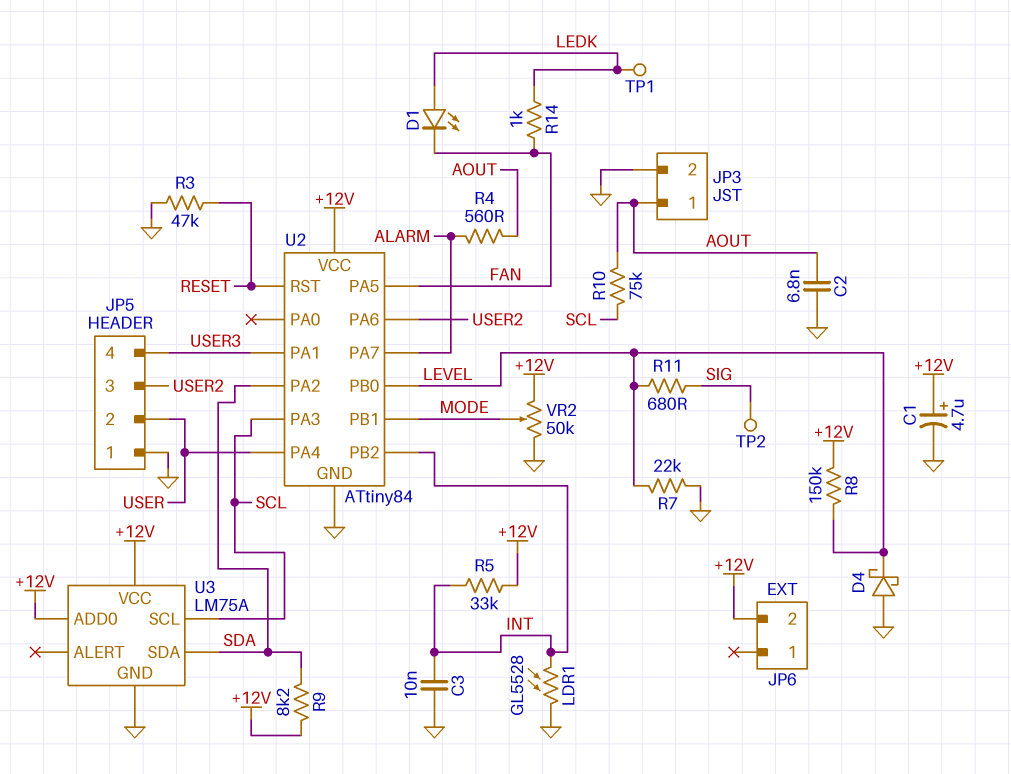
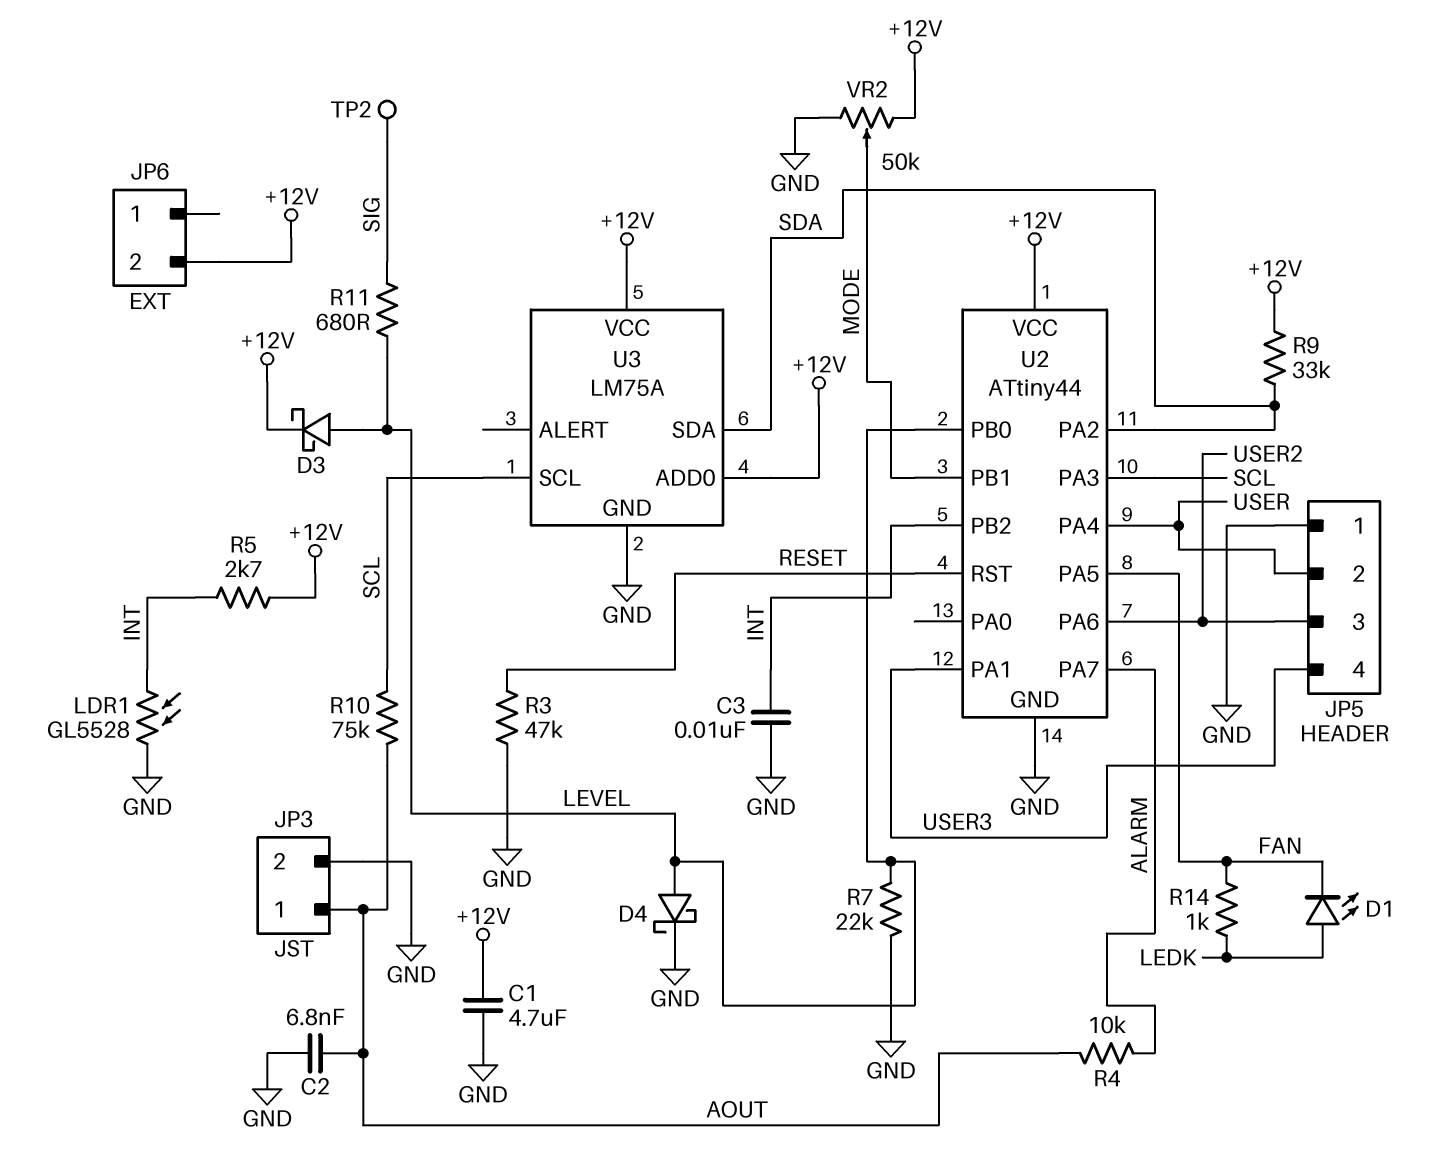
C1: 4.7uF (plus +12V, minus GND) -> 4.7uF (+12V, GND)
D3: none -> schottky (A LEVEL, K +12V)
D4: schottky (A GND, K LEVEL) -> schottky (A LEVEL, K GND)
R4: 560 (ALARM, AOUT) -> 10k (ALARM, AOUT)
R5: 33k (+12V, INT) -> 2.7k (+12V, INT)
R8: 150k (+12V, LEVEL) -> none
R9: 8.2k (+12V, SDA) -> 33k (+12V, SDA)
TP1: test point (LEDK) -> none
U2: ATtiny84 -> ATtiny44

